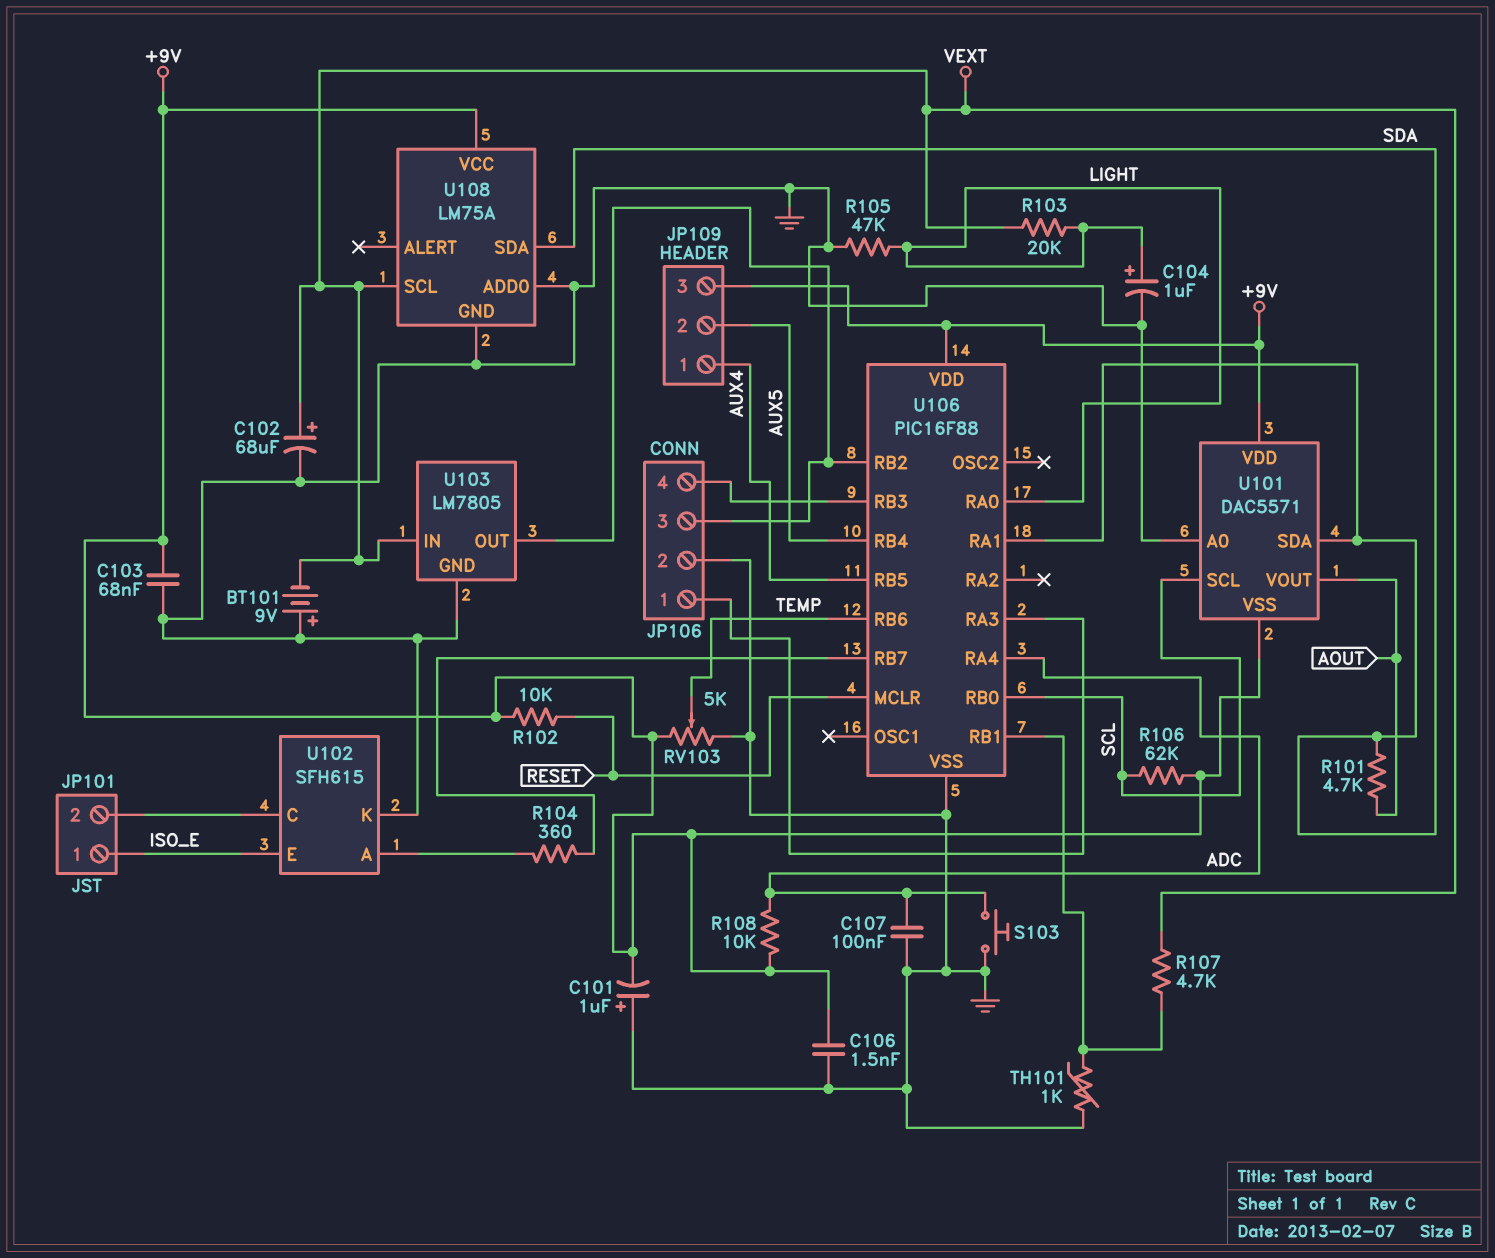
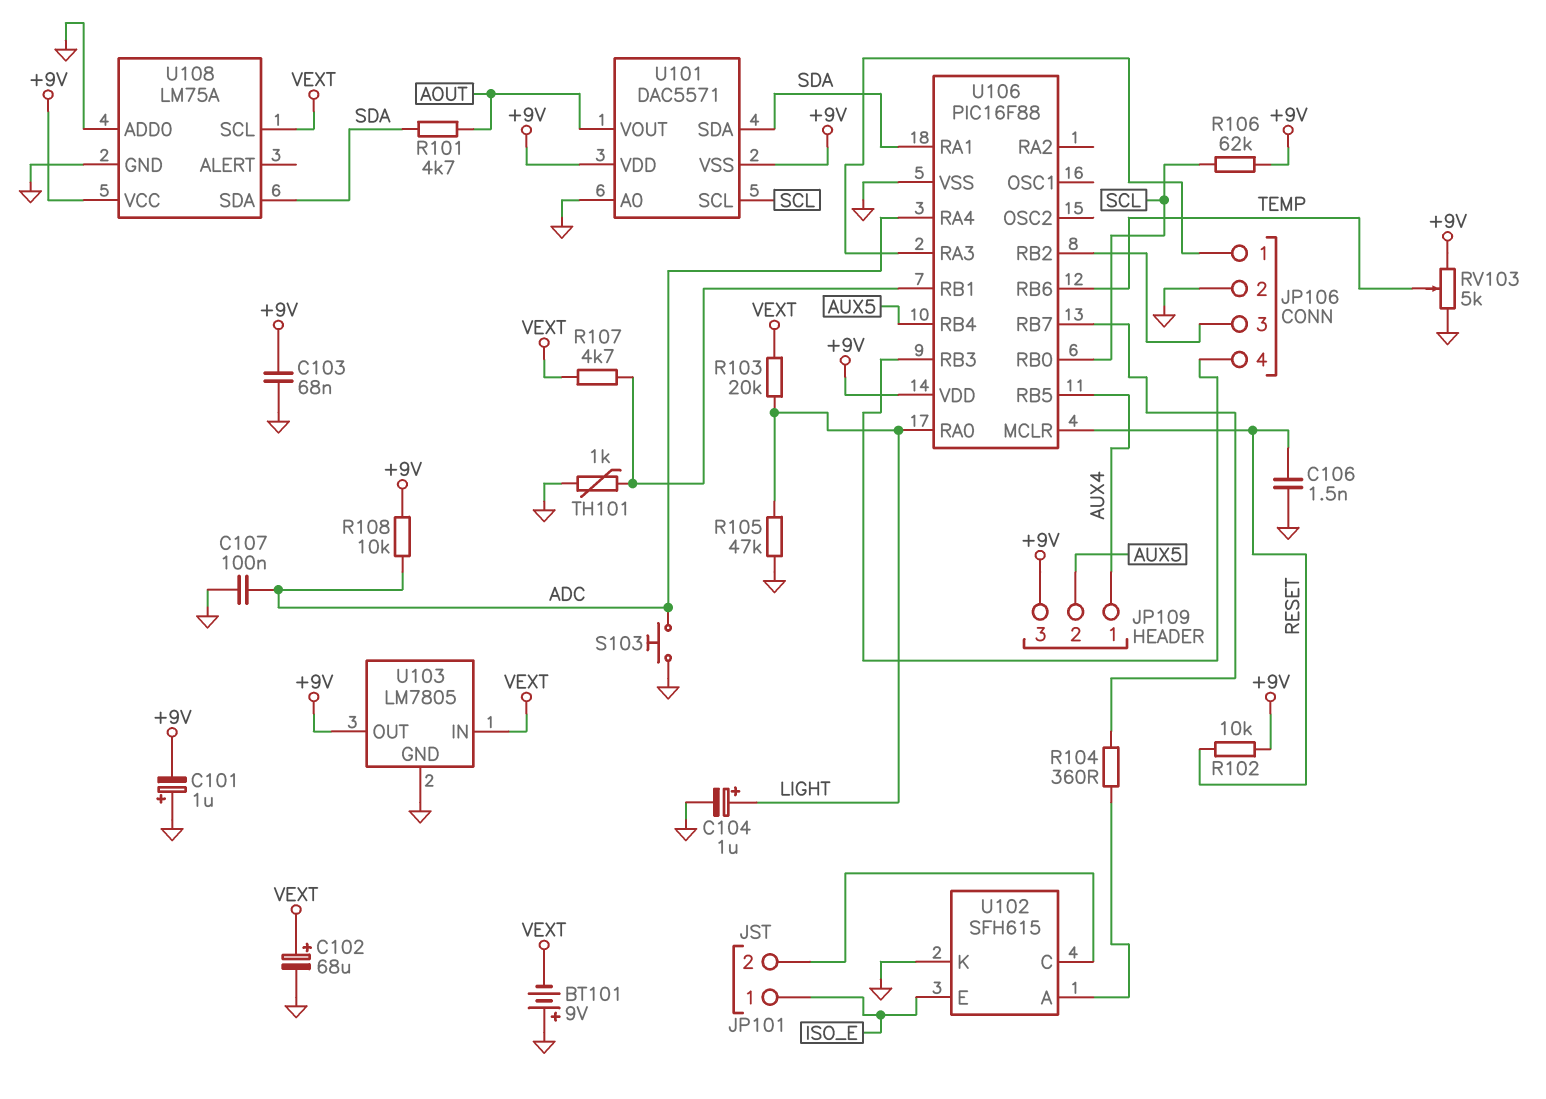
C106: 1.5nF (+9V, GND) -> 1.5nF (GND, RESET)
U103 pin OUT: JP106/3 -> +9V

